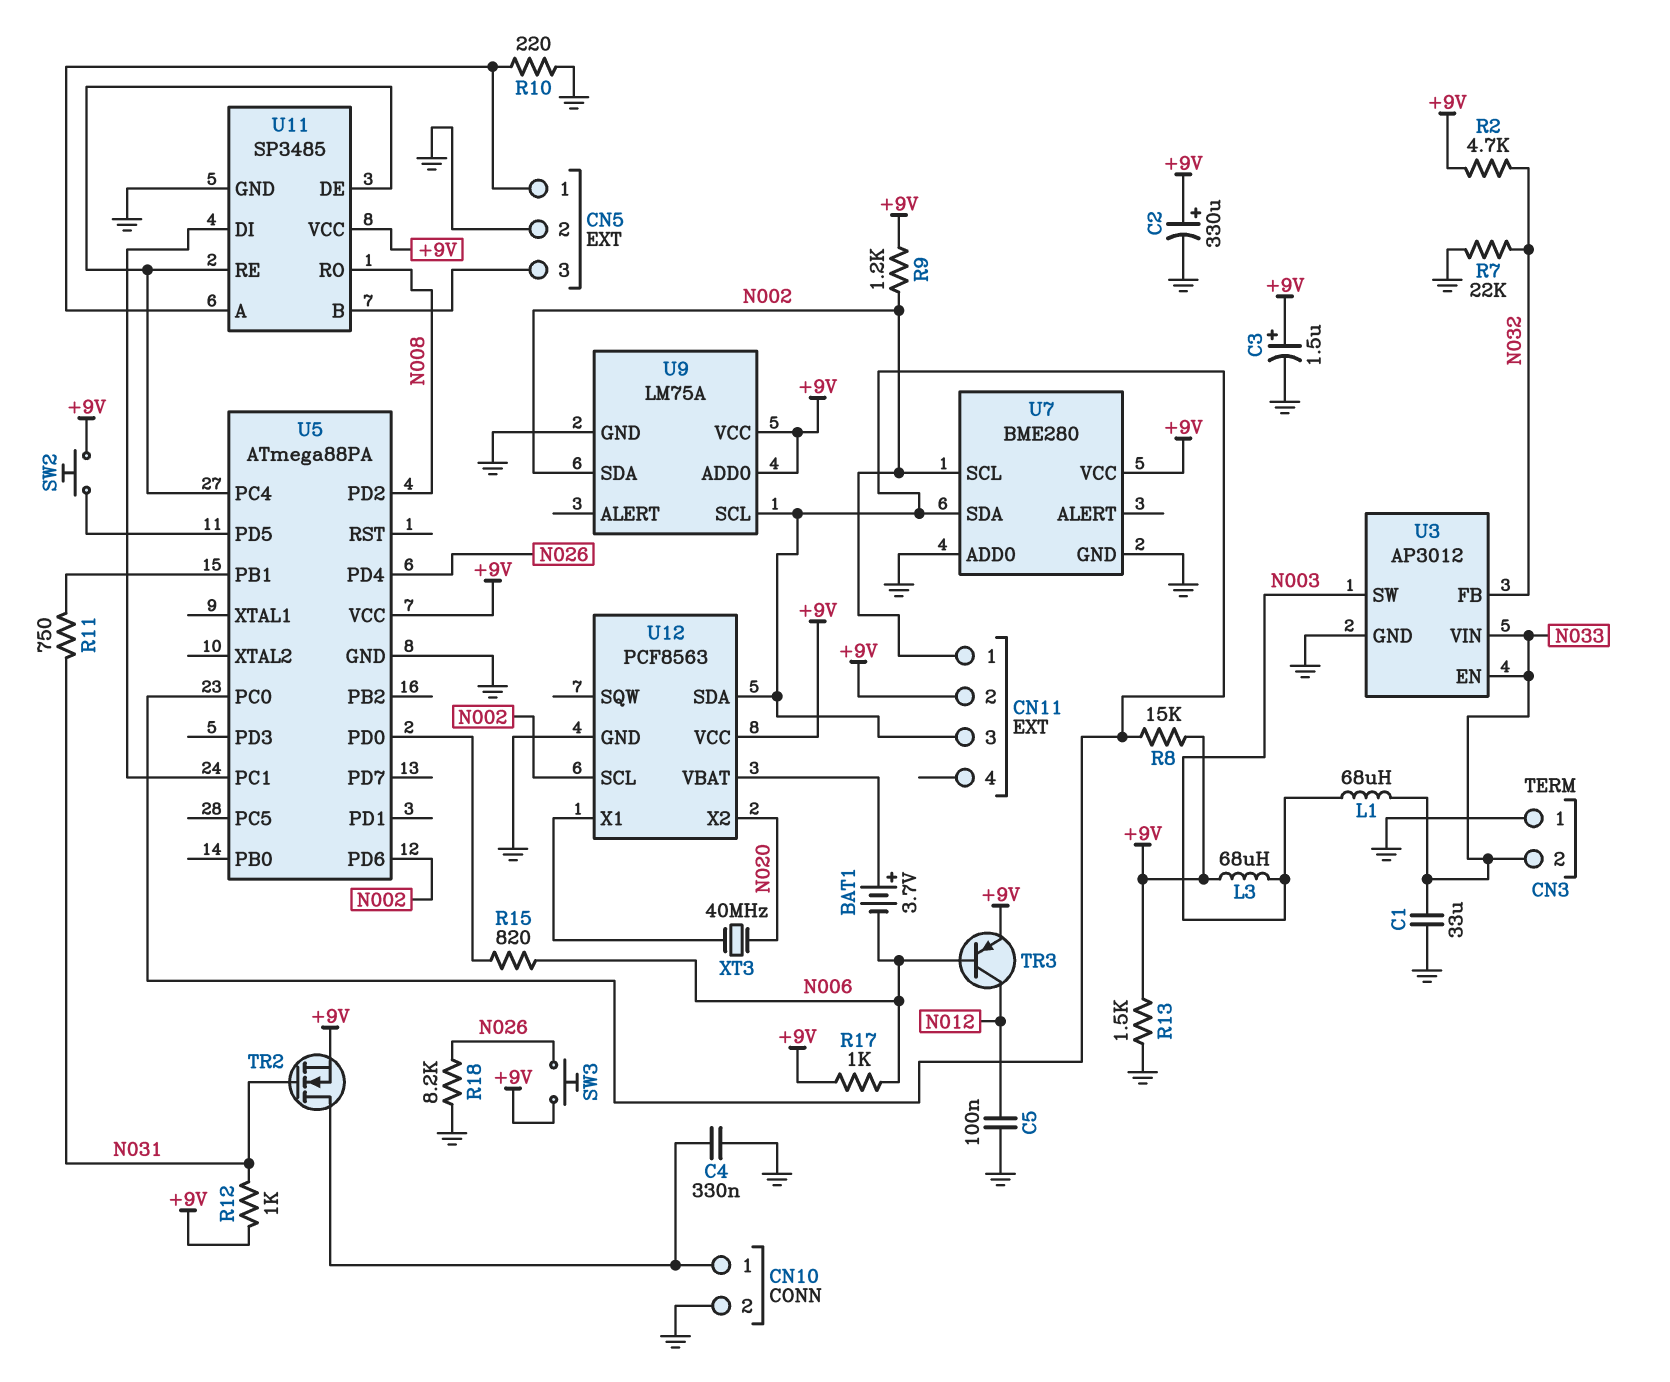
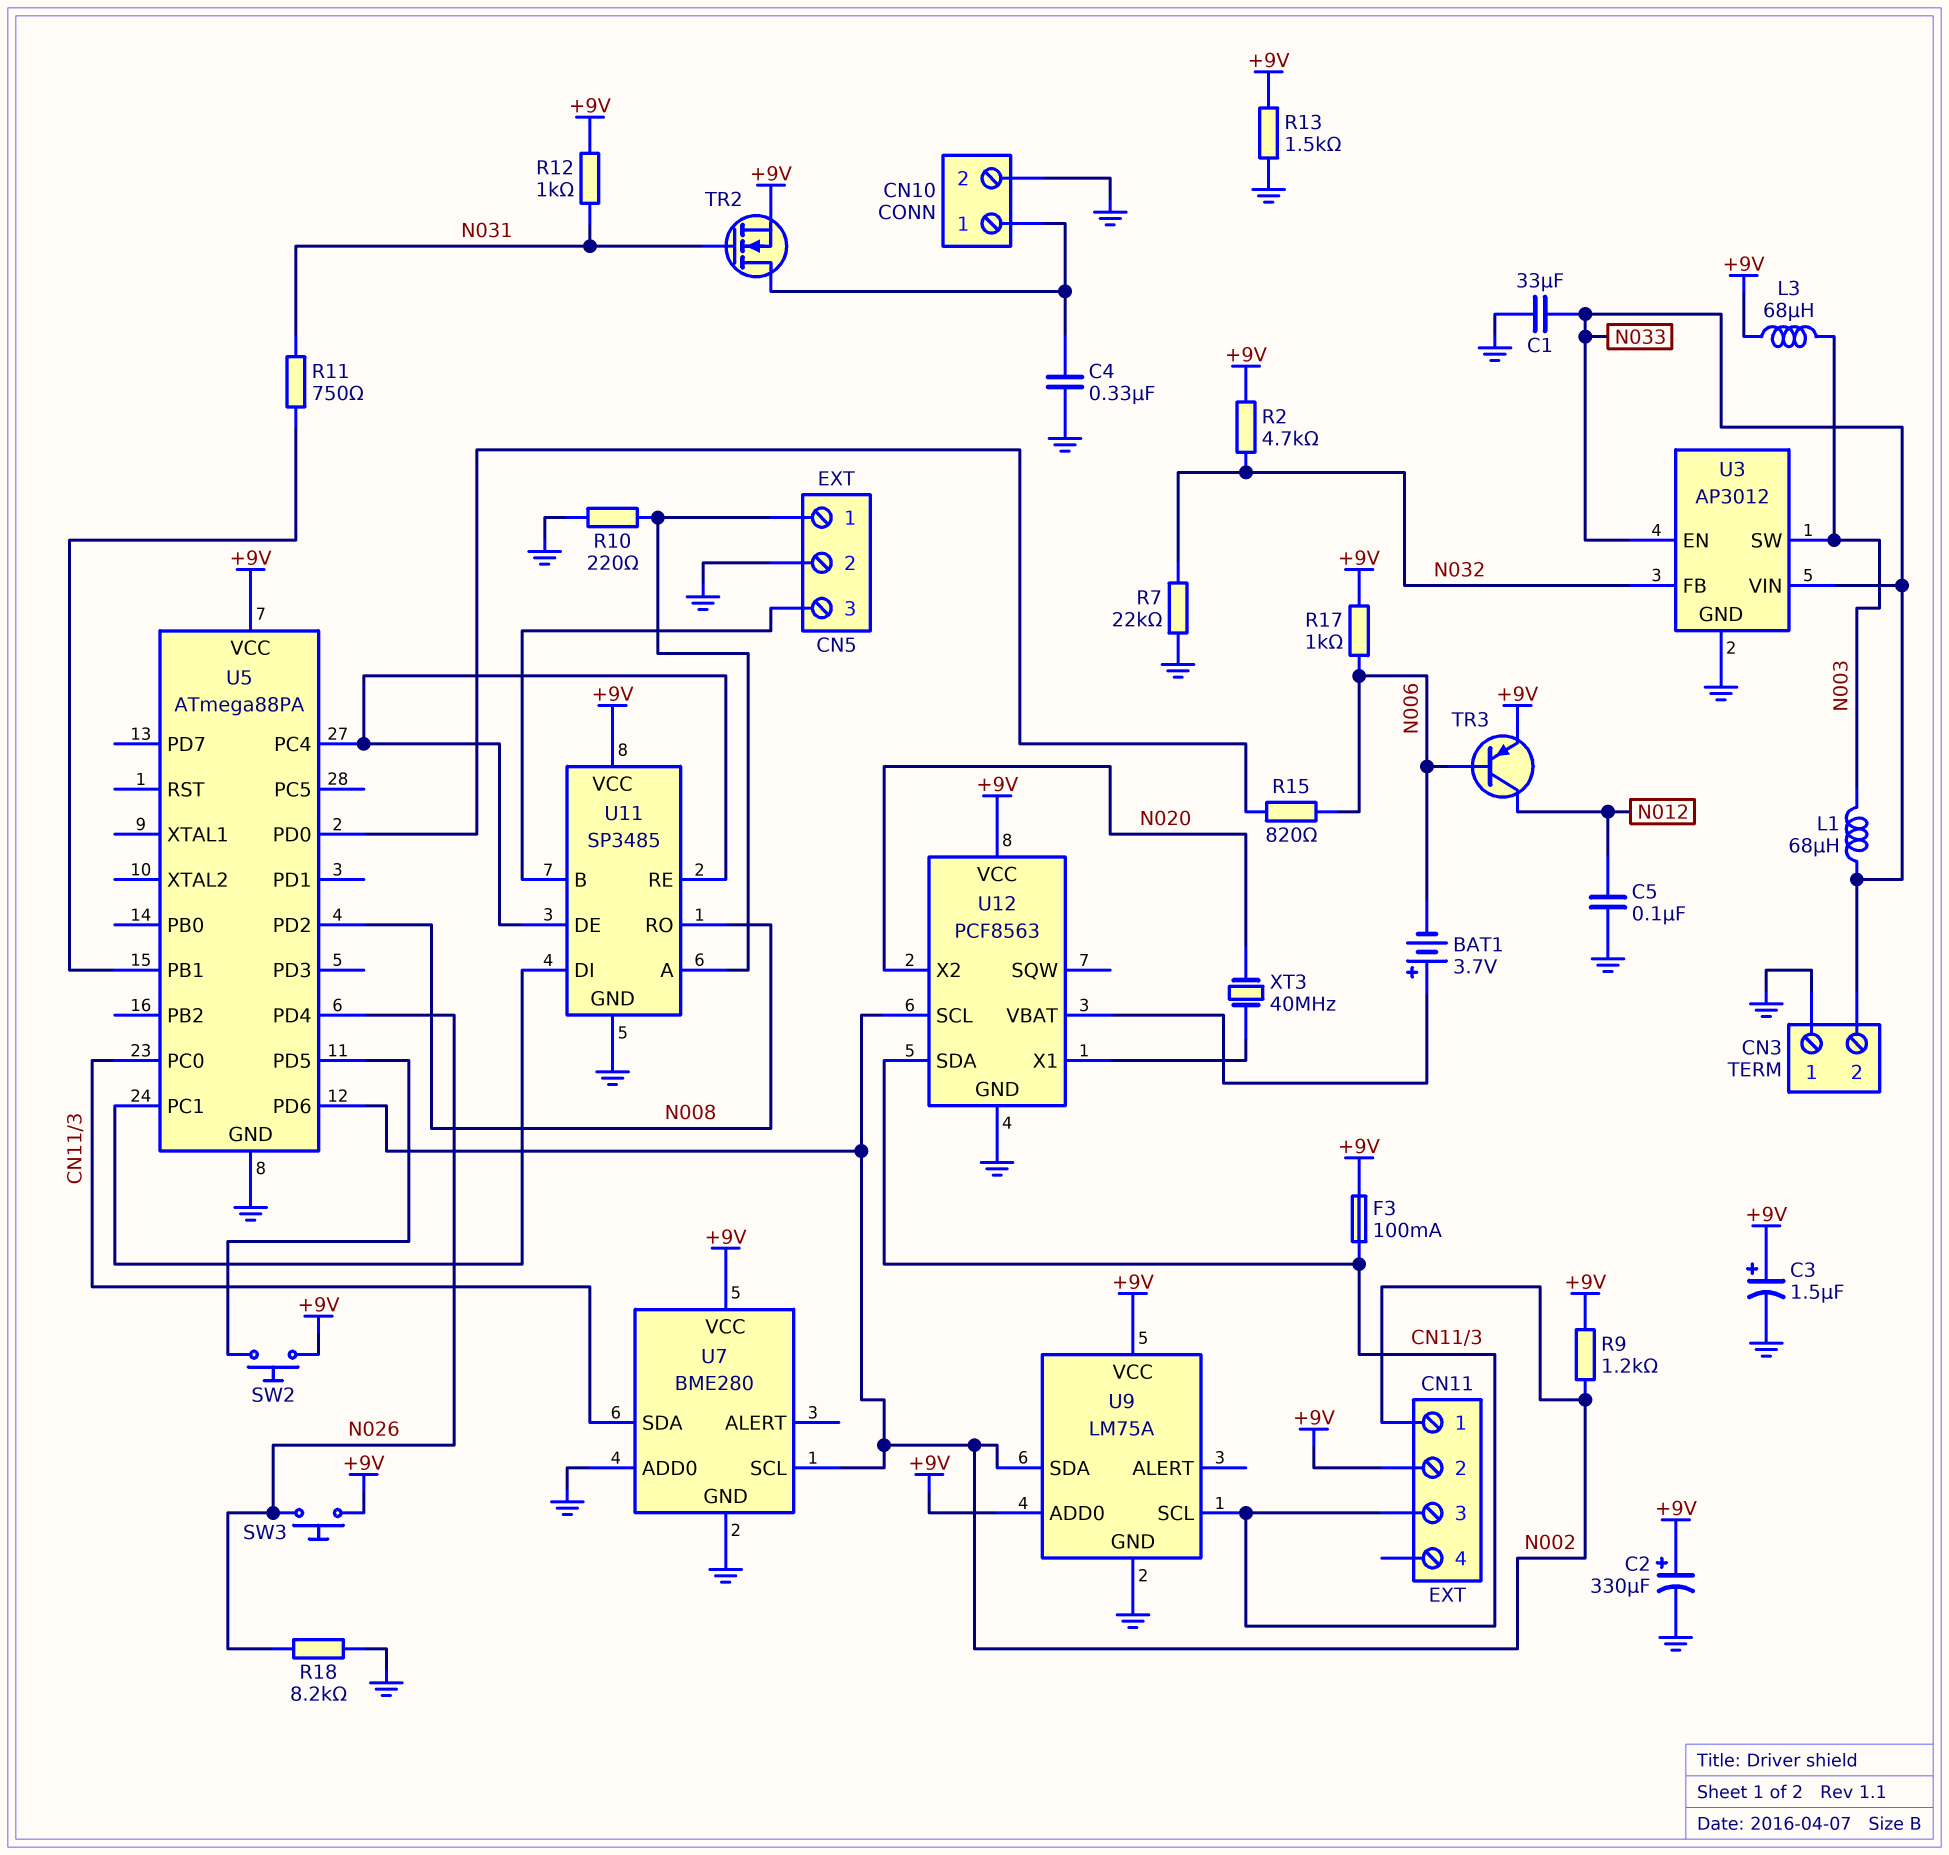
F3: none -> 100mA (+9V, CN11/3)
R8: 15k (+9V, CN11/3) -> none

